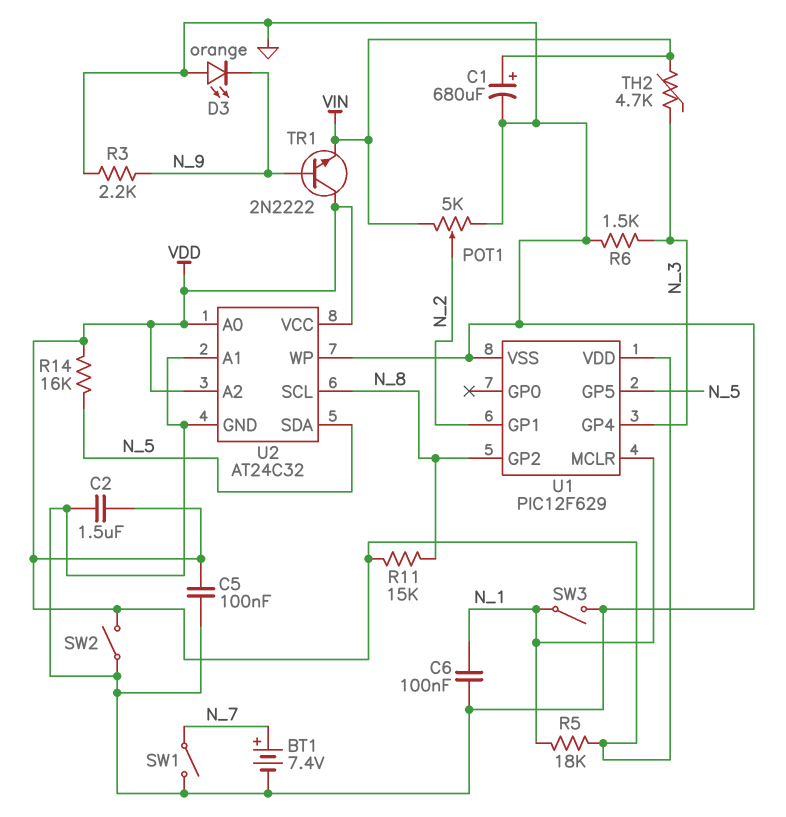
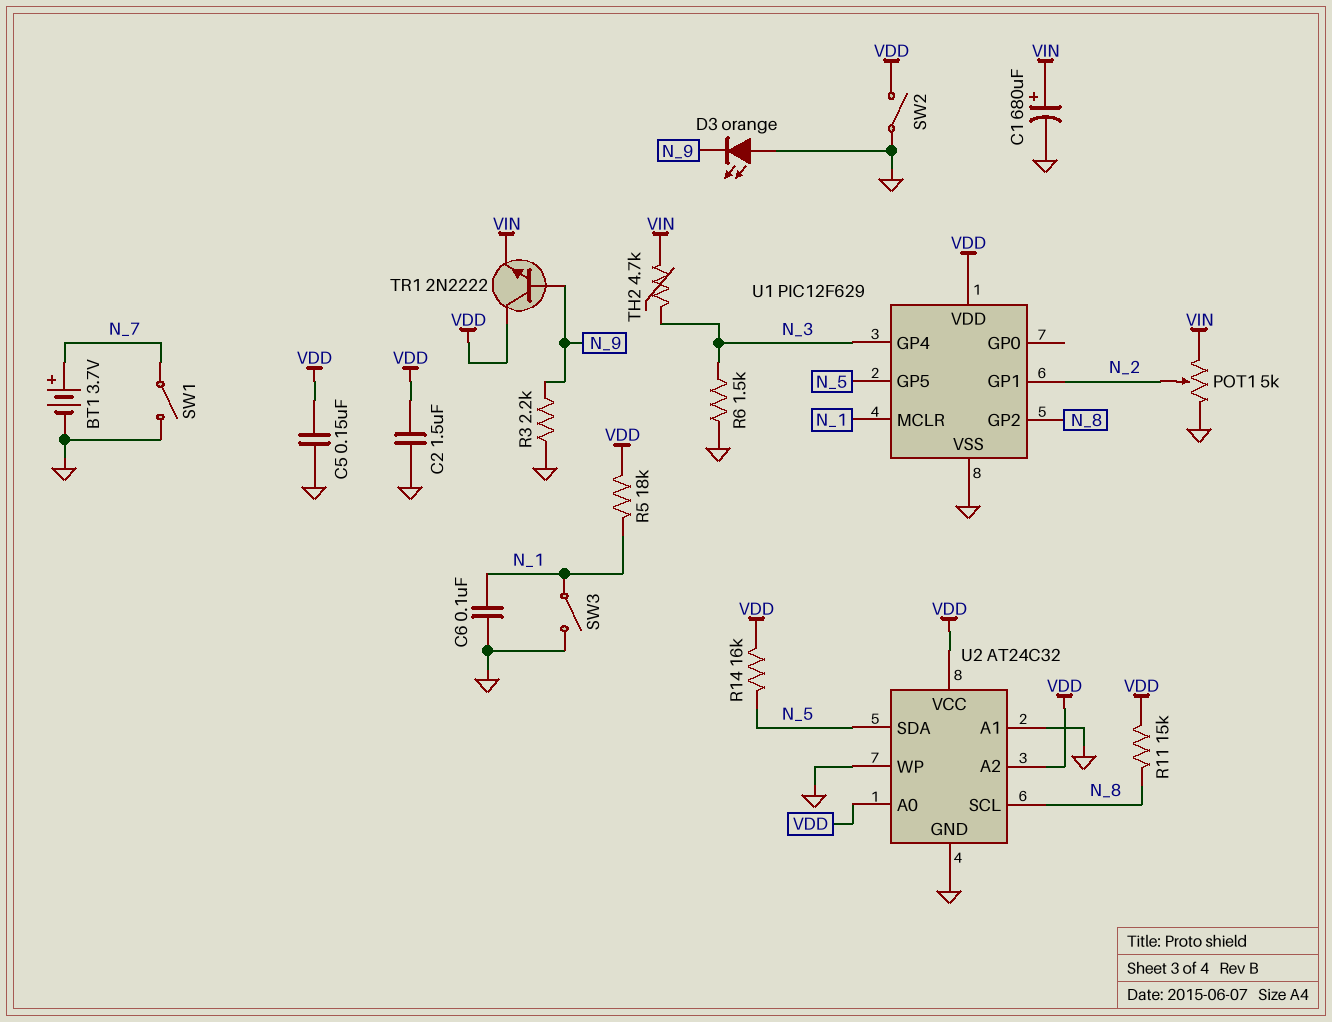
BT1: 7.4V (plus N_7, minus GND) -> 3.7V (plus N_7, minus GND)
C5: 100nF (GND, VDD) -> 150nF (GND, VDD)

